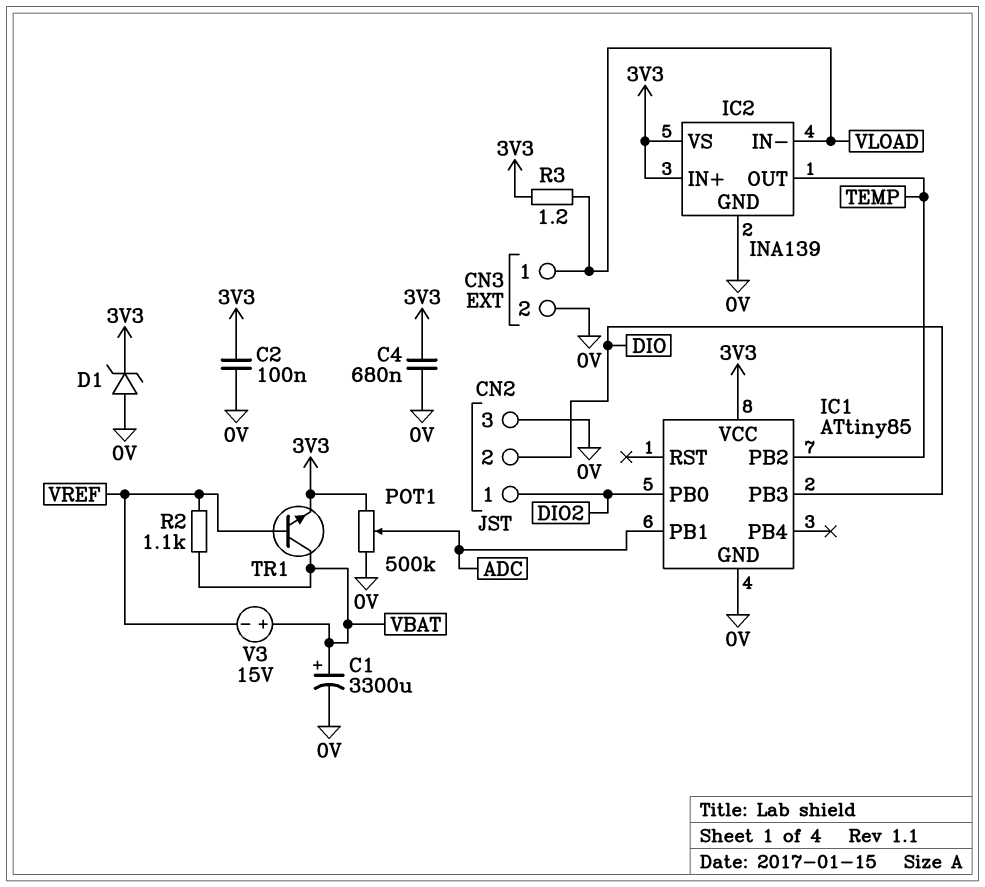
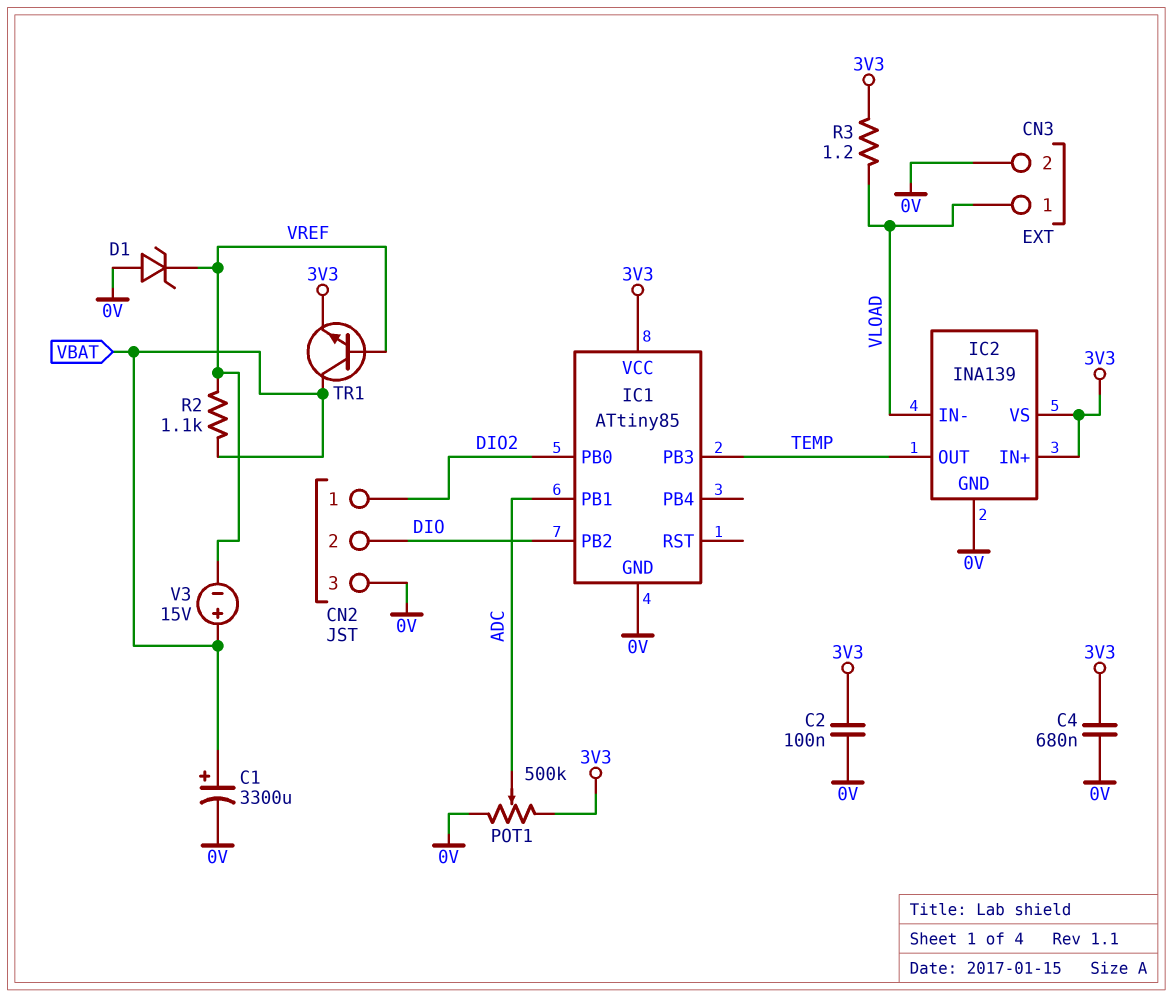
D1: zener (A 0V, K 3V3) -> zener (A 0V, K VREF)
IC1 pin PB2: TEMP -> DIO
IC1 pin PB3: DIO -> TEMP

